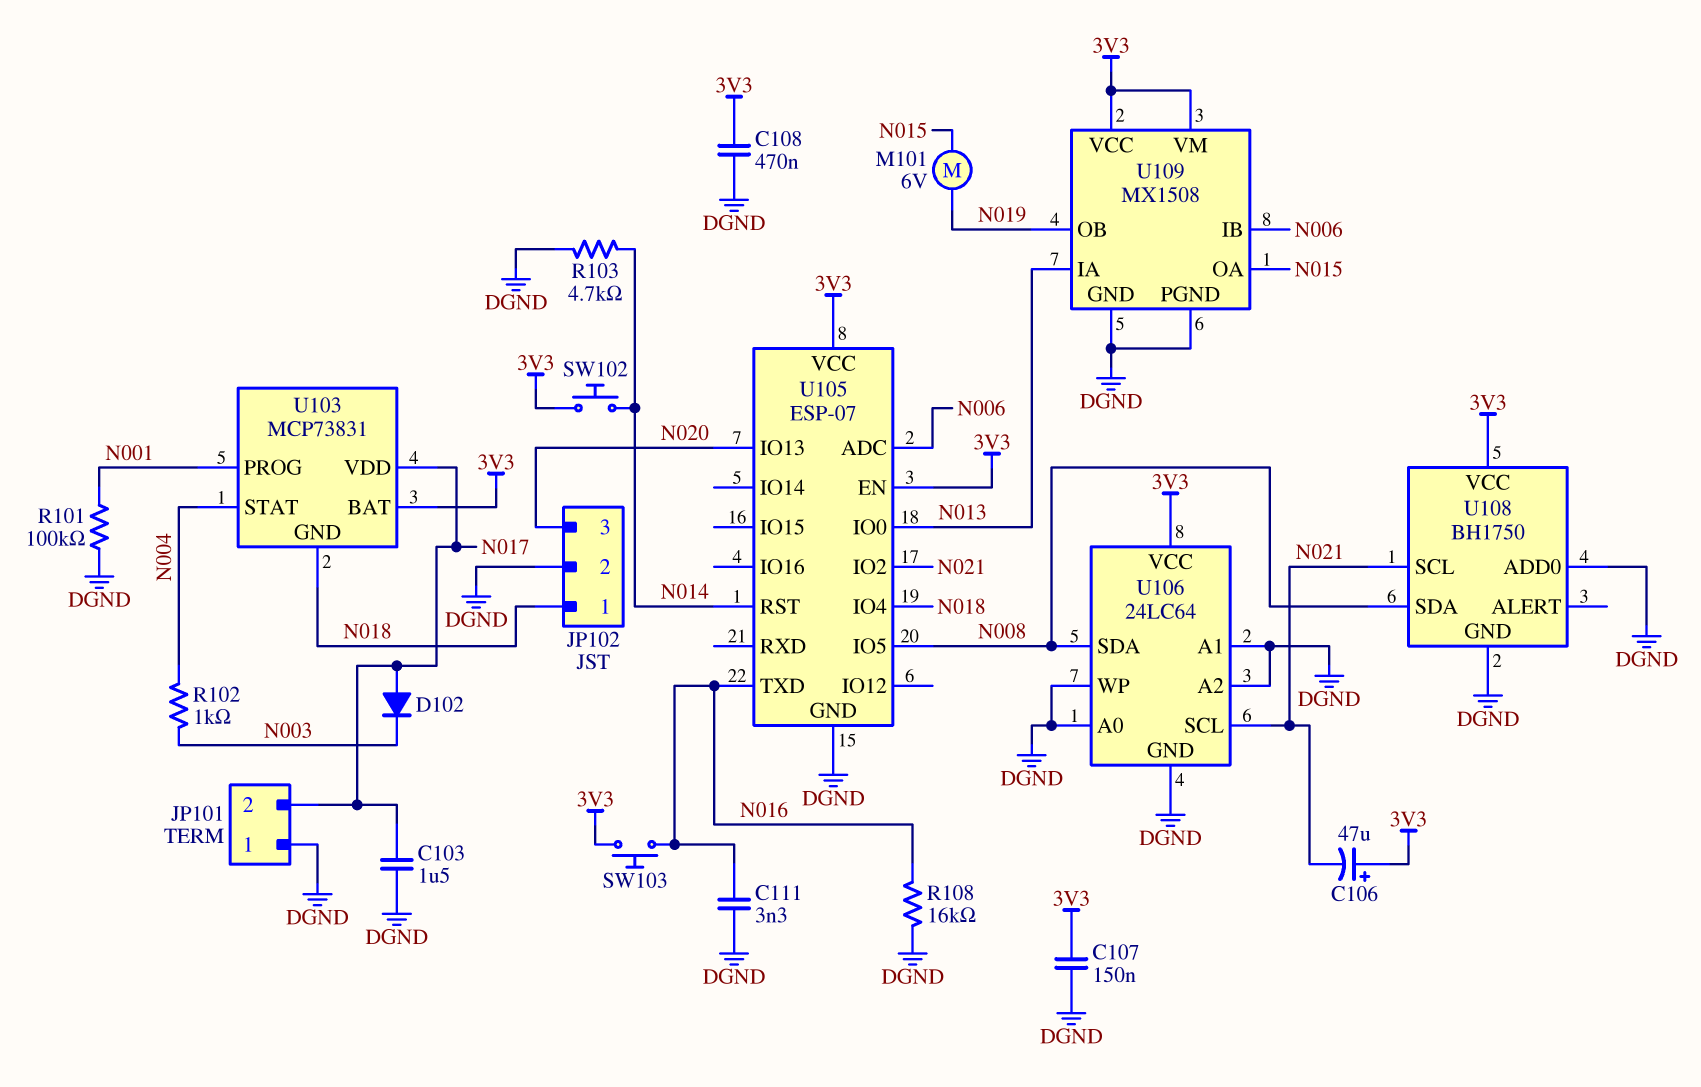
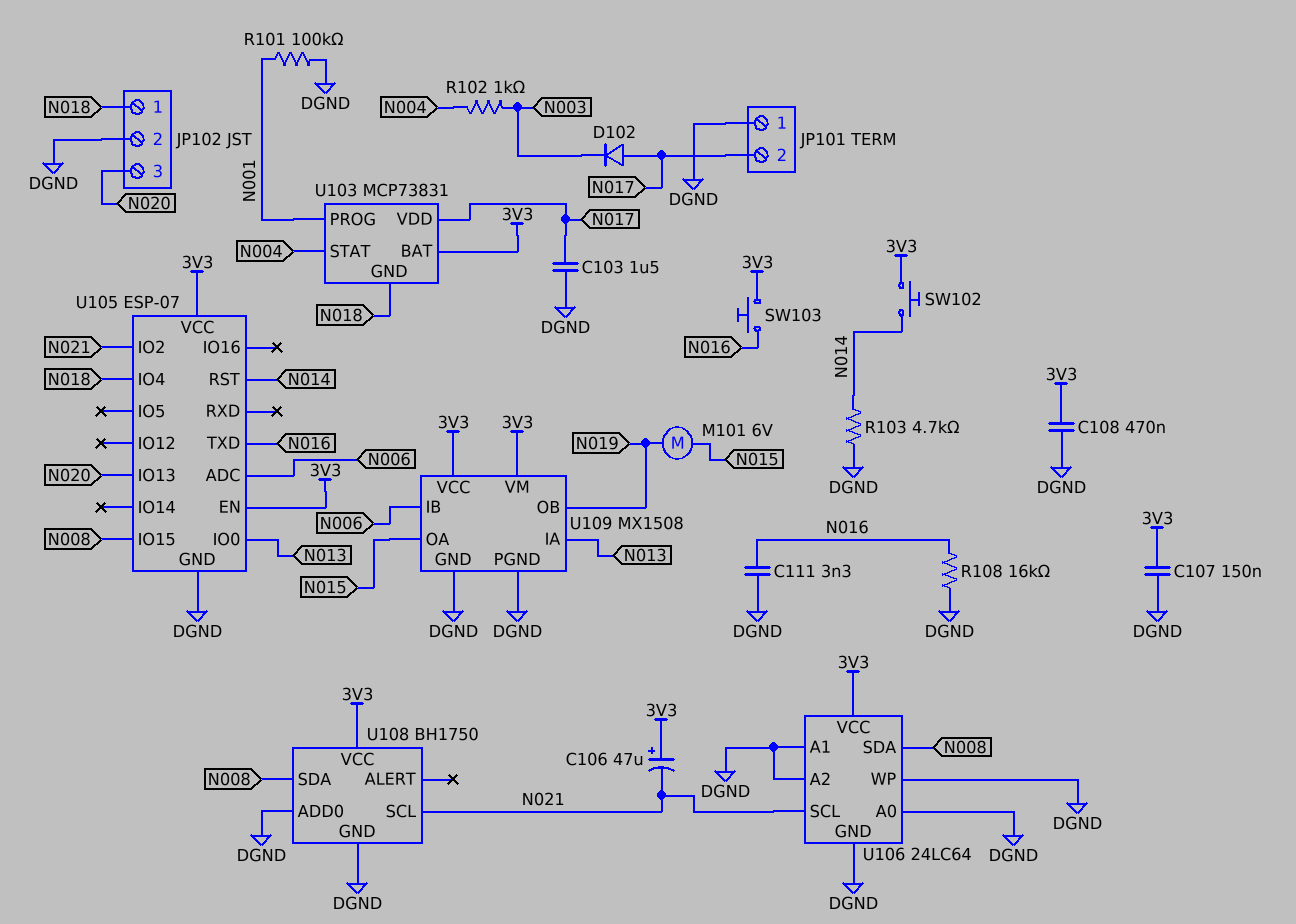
U105 pin IO5: N008 -> none
U105 pin IO15: none -> N008

